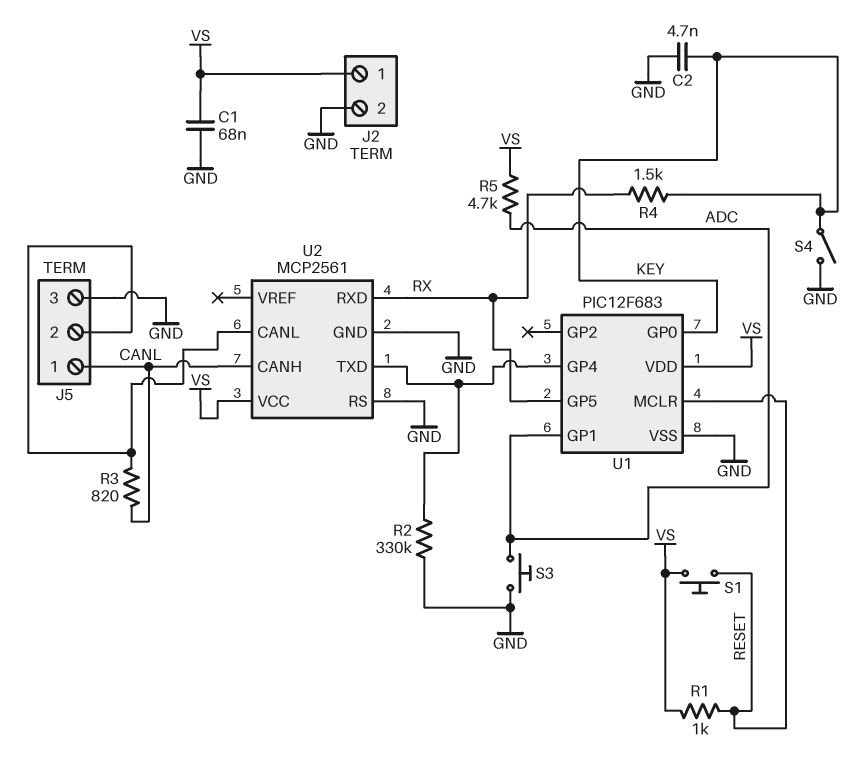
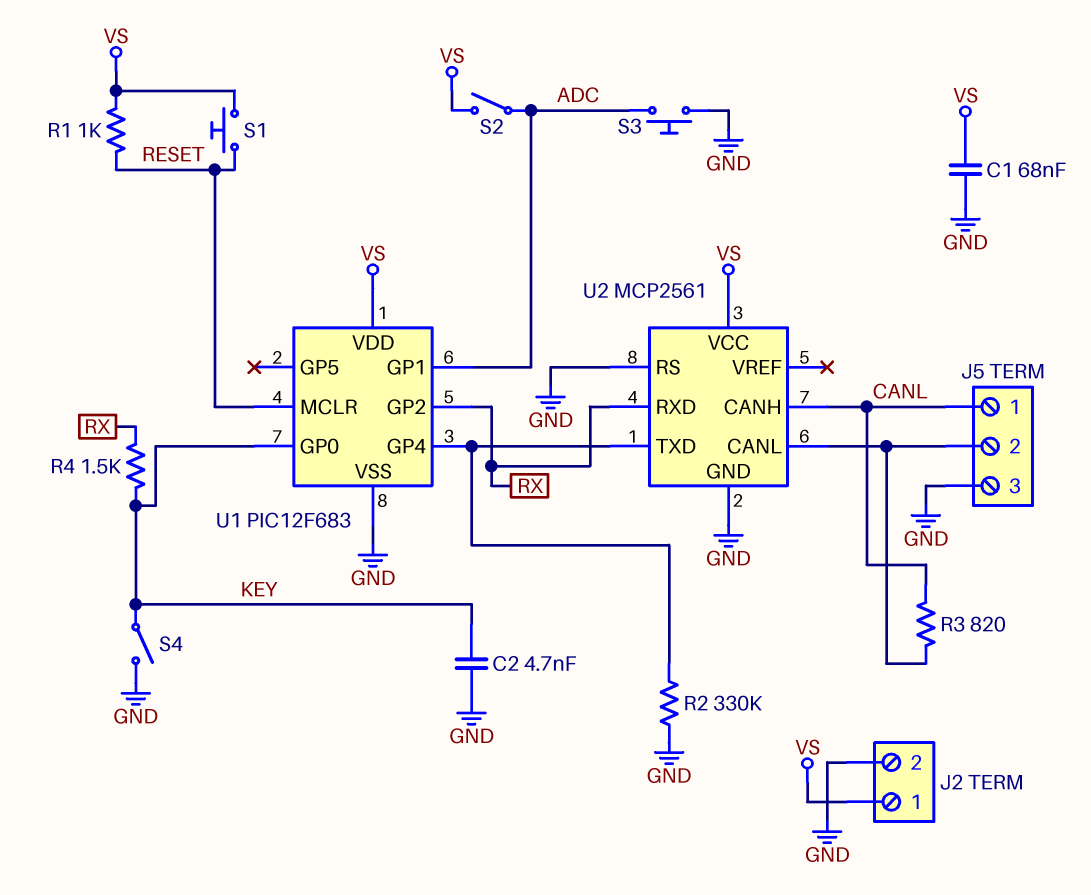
R5: 4.7k (ADC, VS) -> none
S2: none -> switch (ADC, VS)
U1 pin GP2: none -> RX
U1 pin GP5: RX -> none

